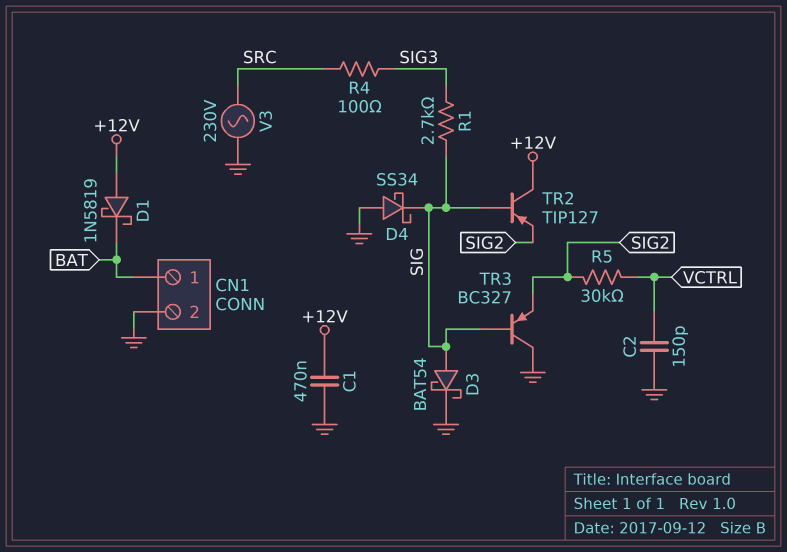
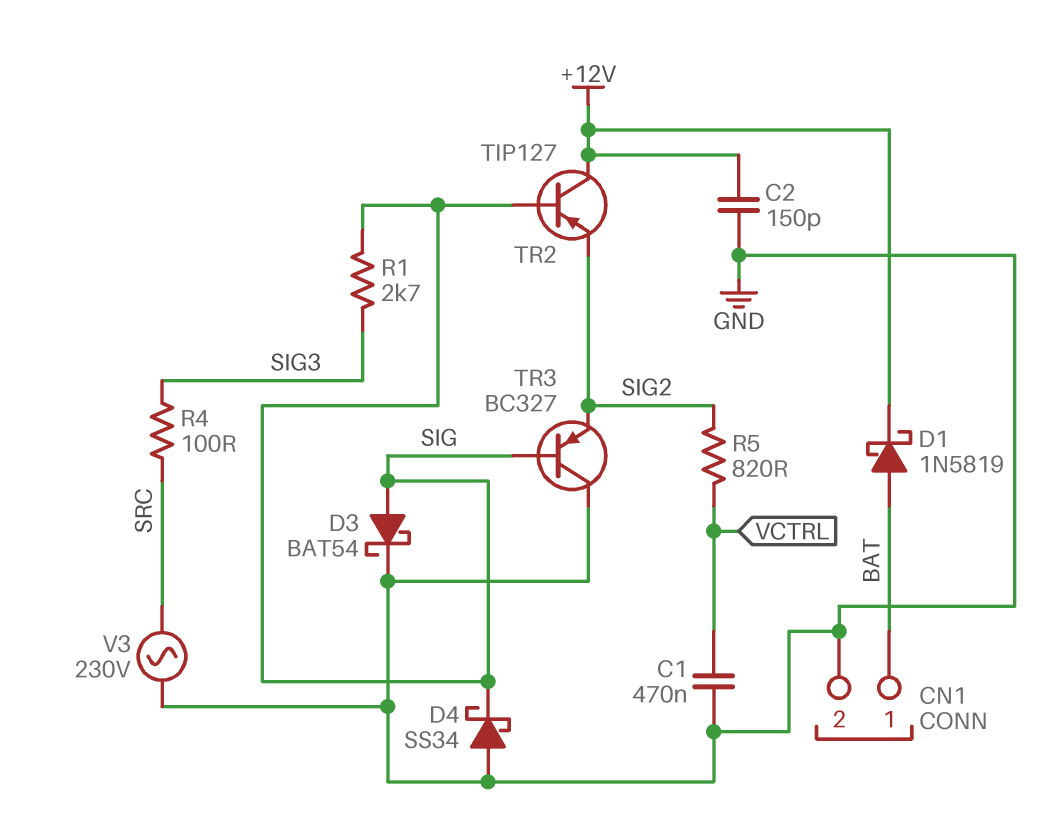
C1: 470nF (+12V, GND) -> 470nF (GND, VCTRL)
C2: 150pF (GND, VCTRL) -> 150pF (+12V, GND)
D1: schottky 1N5819 (A +12V, K BAT) -> schottky 1N5819 (A BAT, K +12V)
R5: 30k (SIG2, VCTRL) -> 820 (SIG2, VCTRL)

